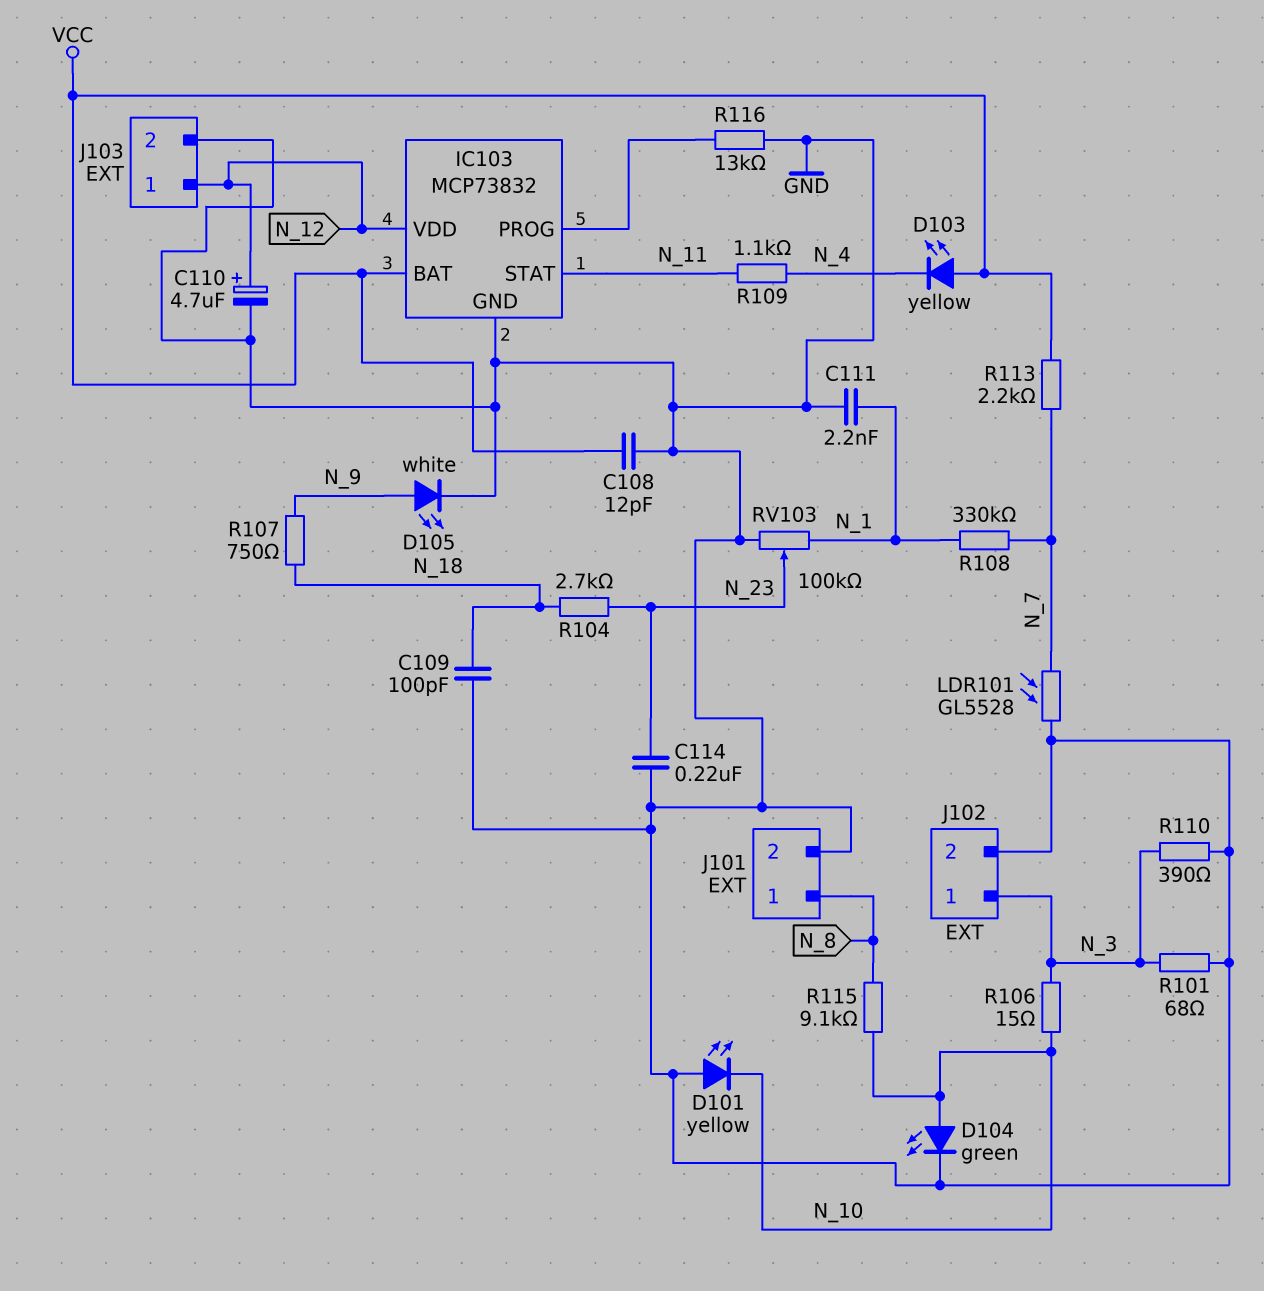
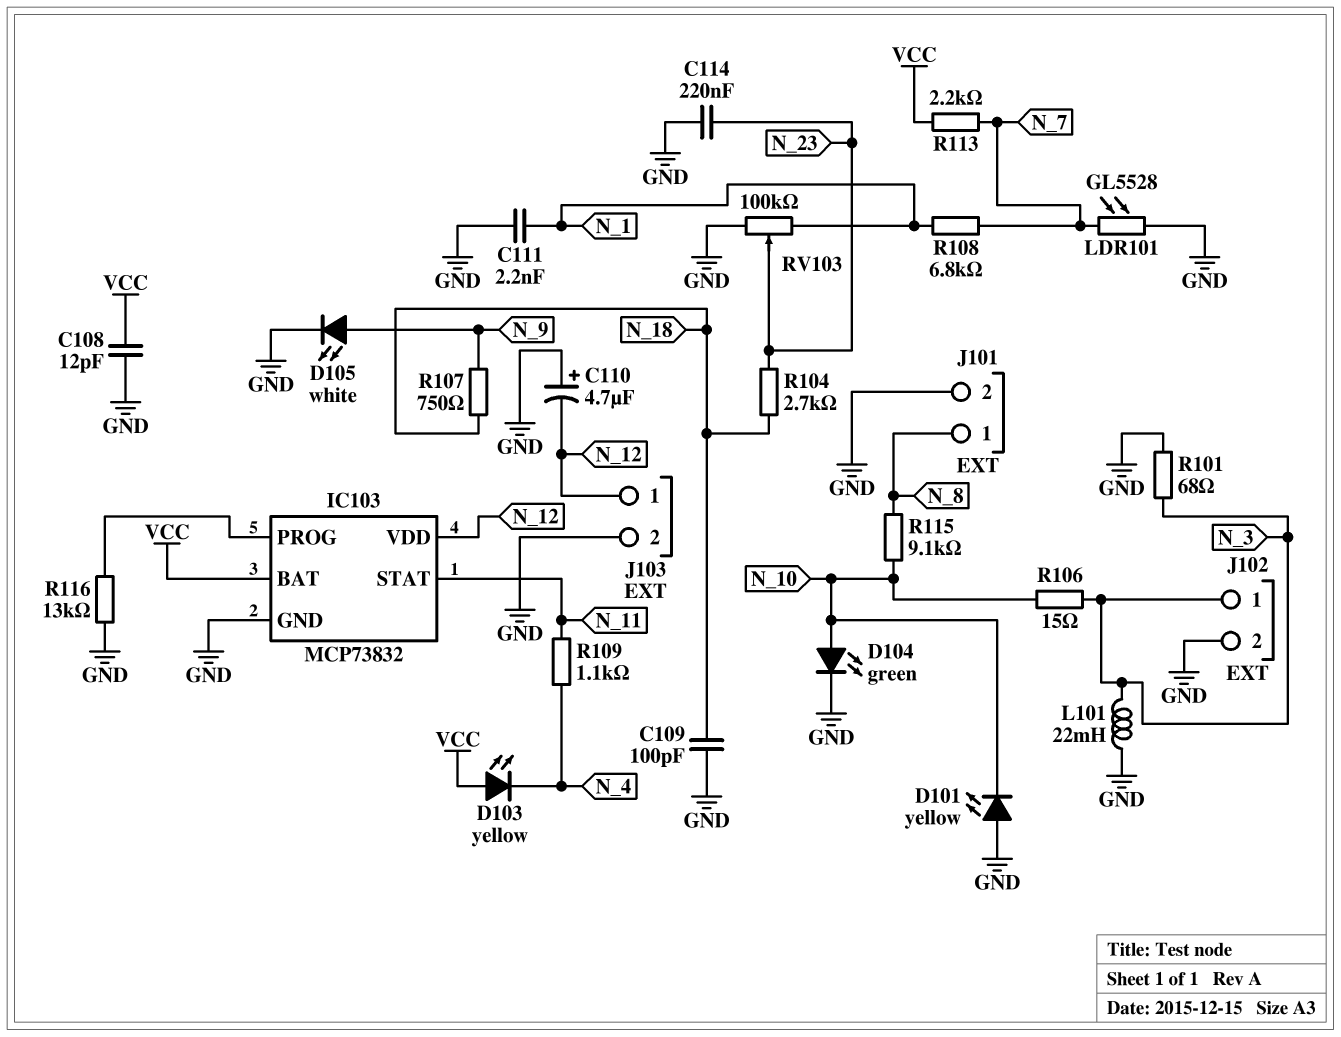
C110: 4.7uF (plus N_12, minus GND) -> 4.7uF (plus GND, minus N_12)
L101: none -> 22mH (GND, N_3)
R108: 330k (N_1, N_7) -> 6.8k (N_1, N_7)
R110: 390 (GND, N_3) -> none

